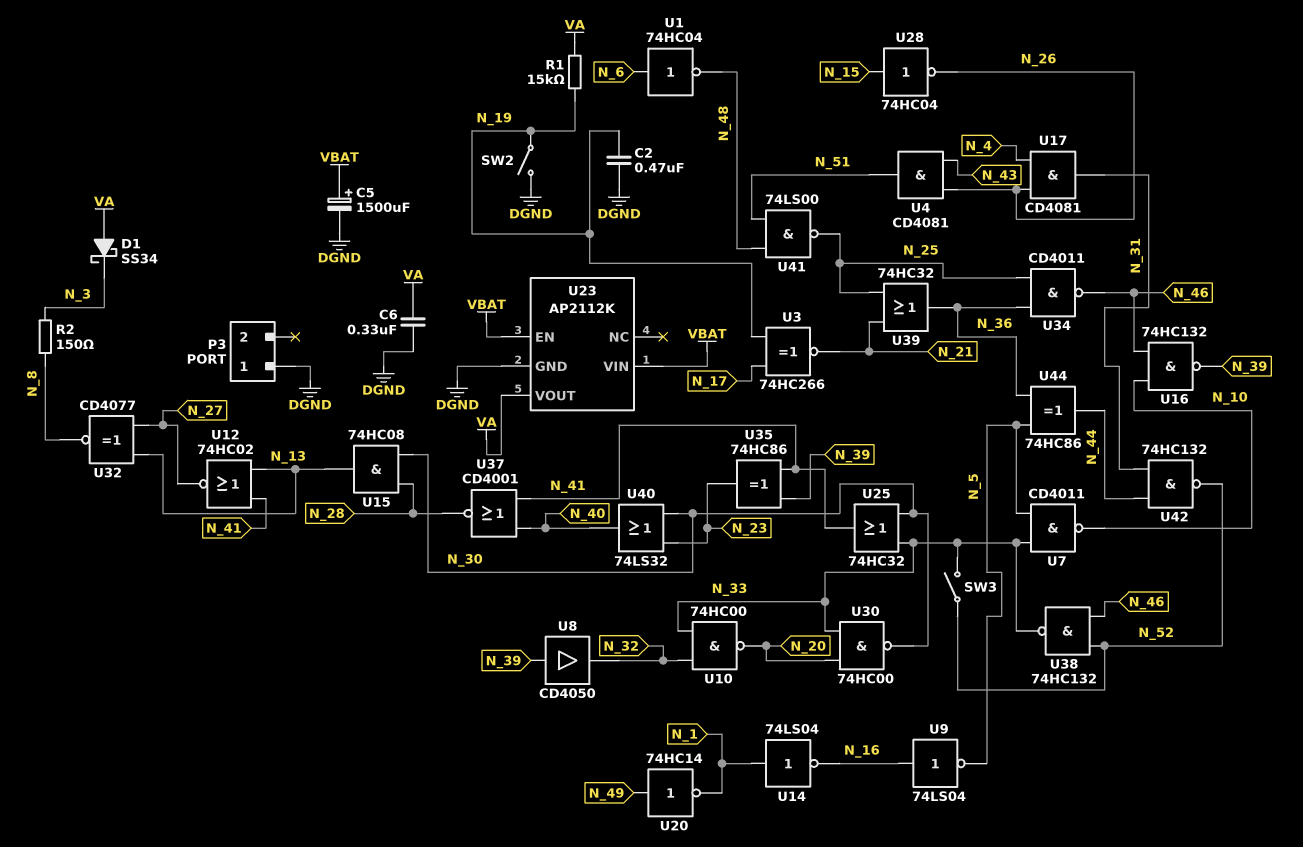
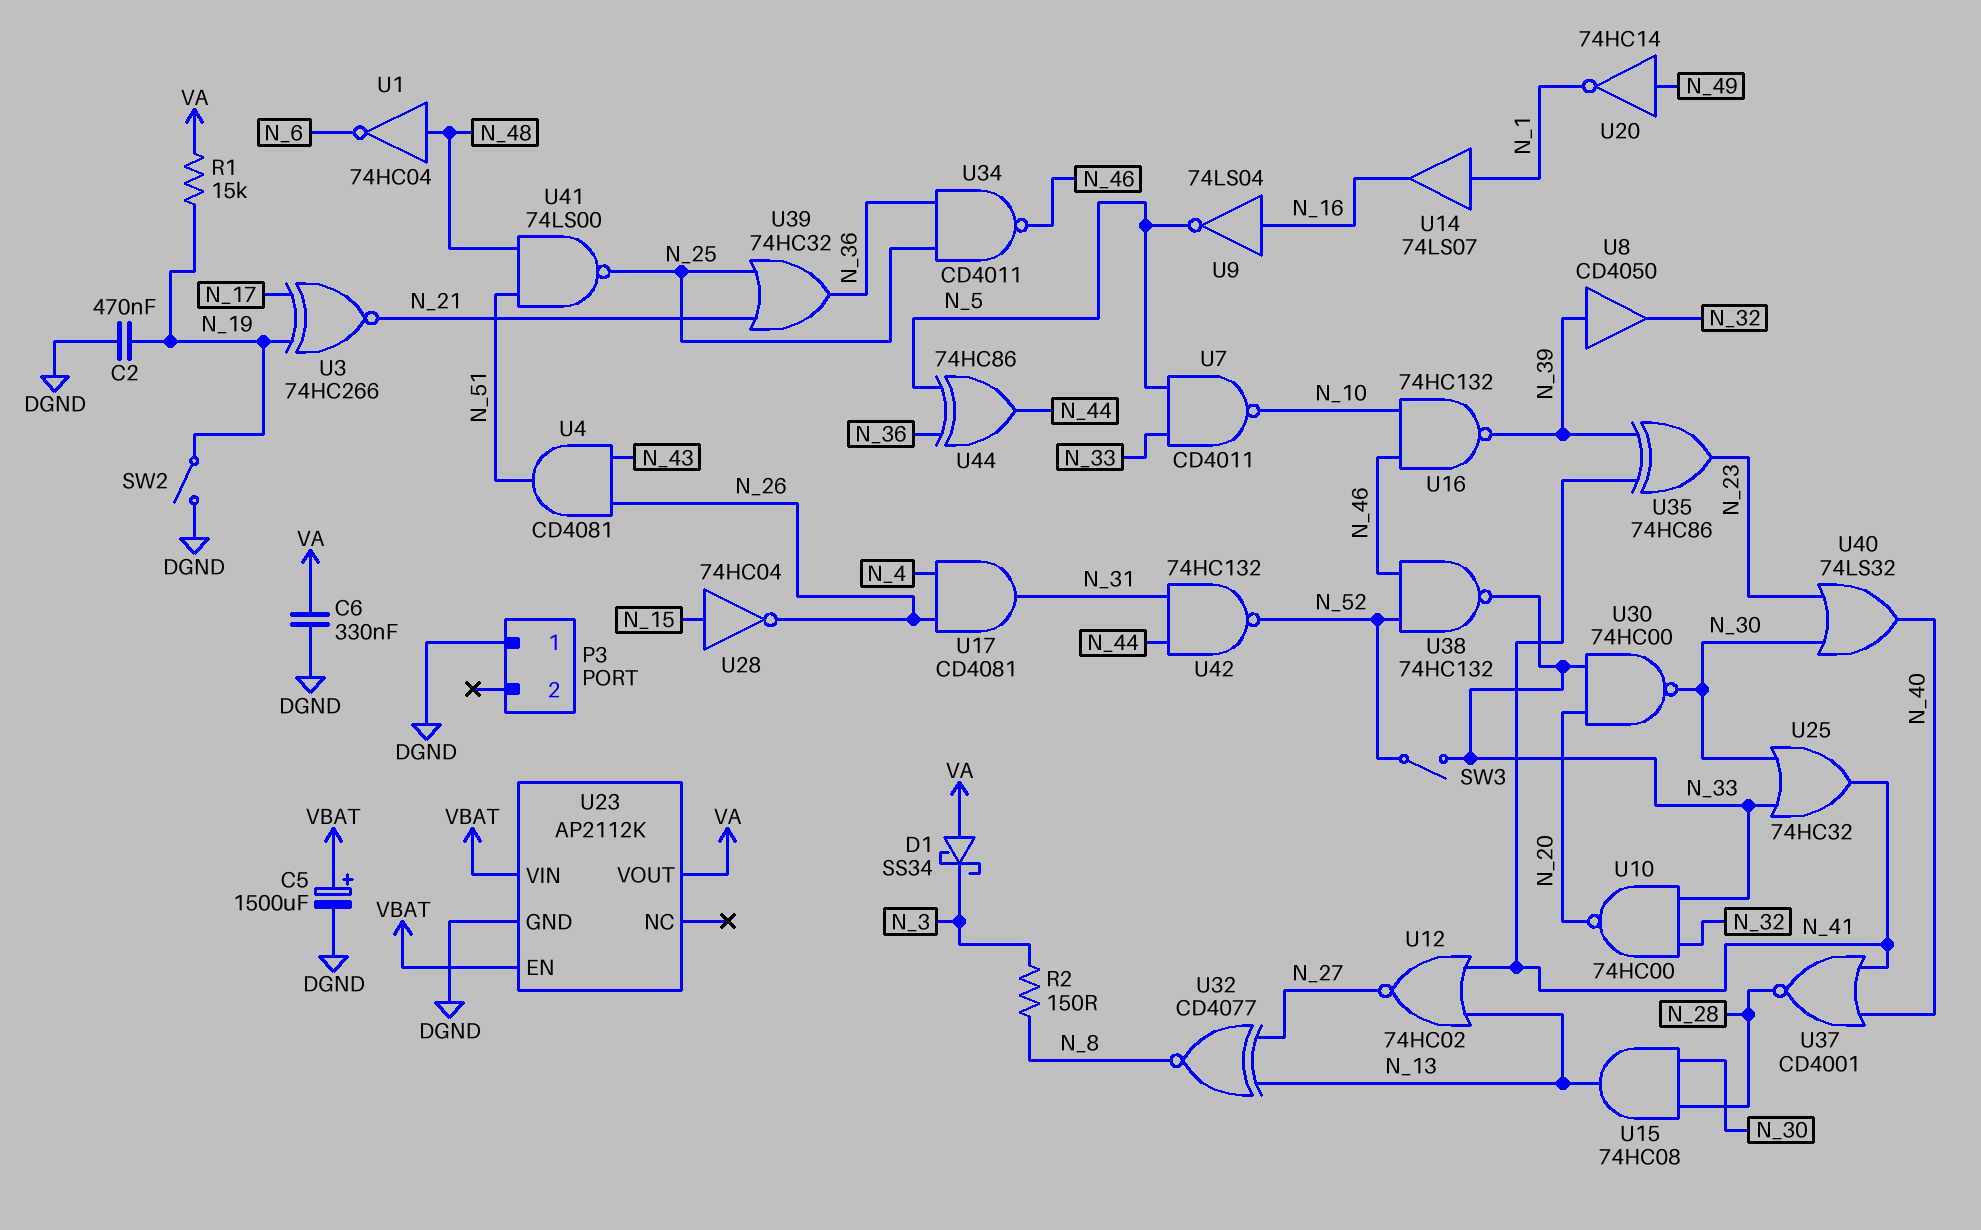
U1: NOT 74HC04 (in N_6, out N_48) -> NOT 74HC04 (in N_48, out N_6)
U14: NOT 74LS04 (in N_1, out N_16) -> buffer 74LS07 (in N_1, out N_16)

